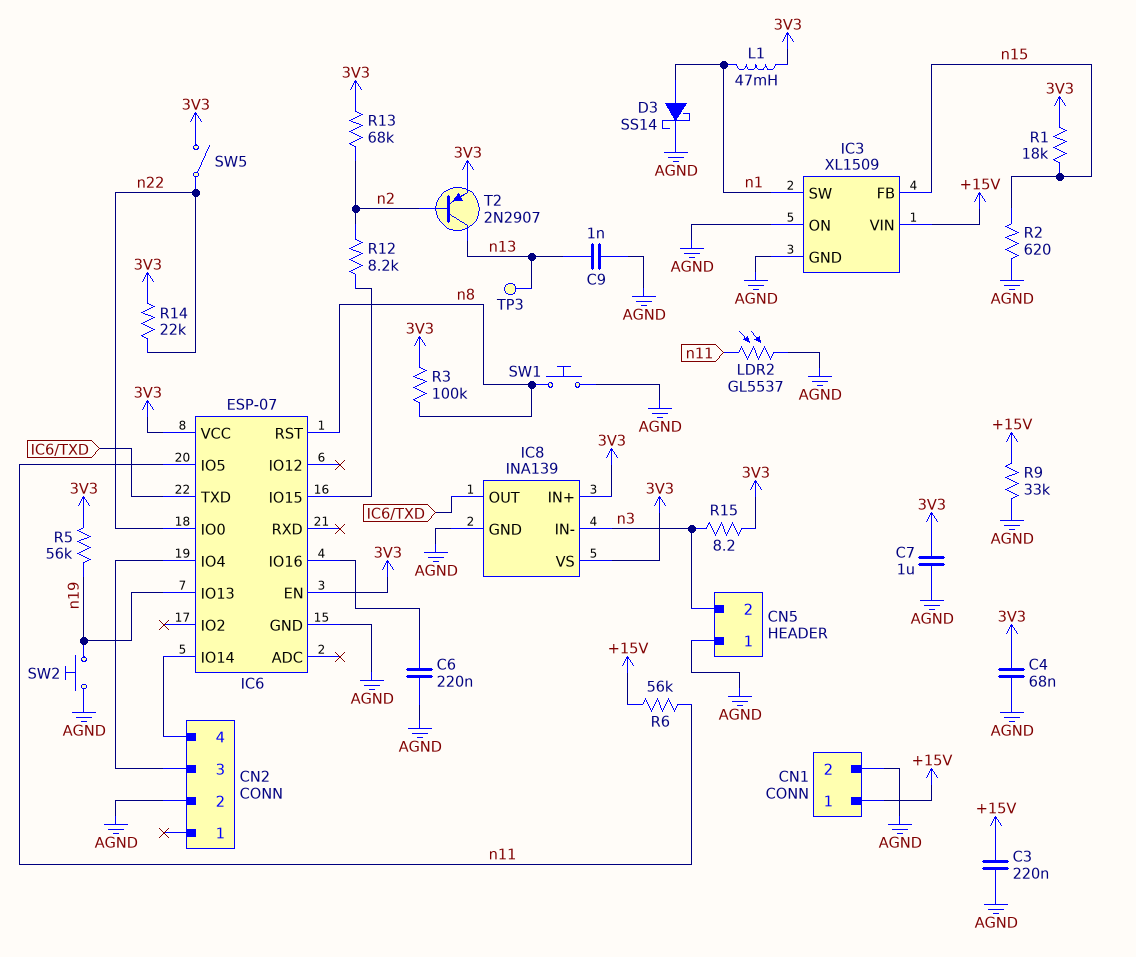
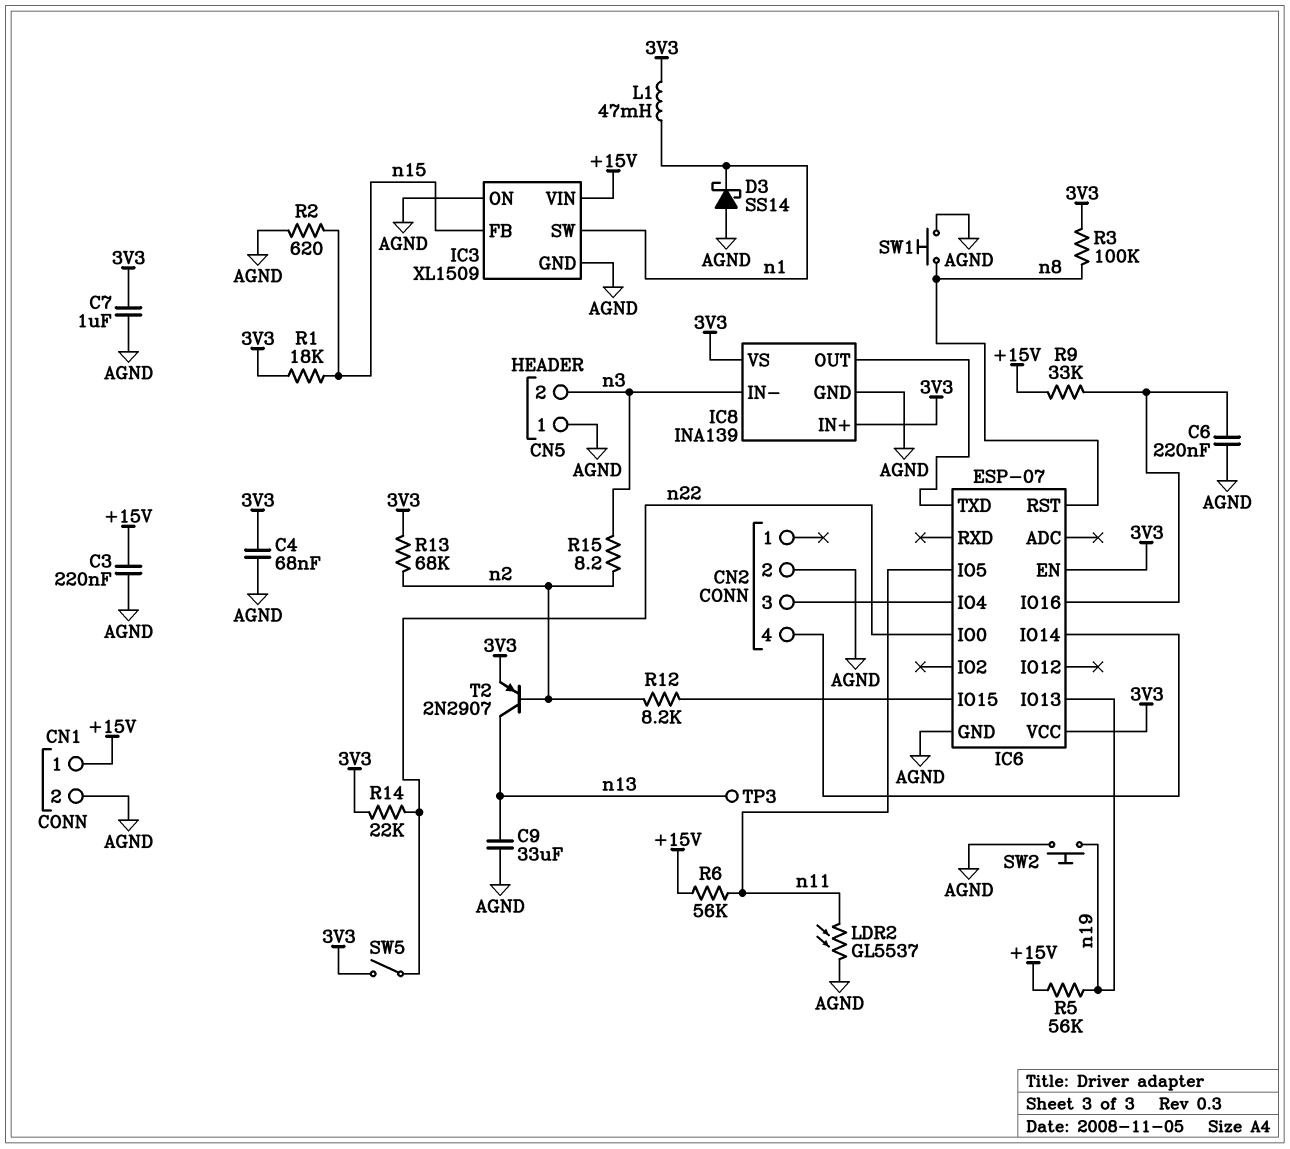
C9: 1nF (AGND, n13) -> 33uF (AGND, n13)
D3: schottky SS14 (A n1, K AGND) -> schottky SS14 (A AGND, K n1)
R5: 56k (3V3, n19) -> 56k (+15V, n19)
R9: 33k (+15V, AGND) -> 33k (+15V, IC6/IO16)
R15: 8.2 (3V3, n3) -> 8.2 (n2, n3)

